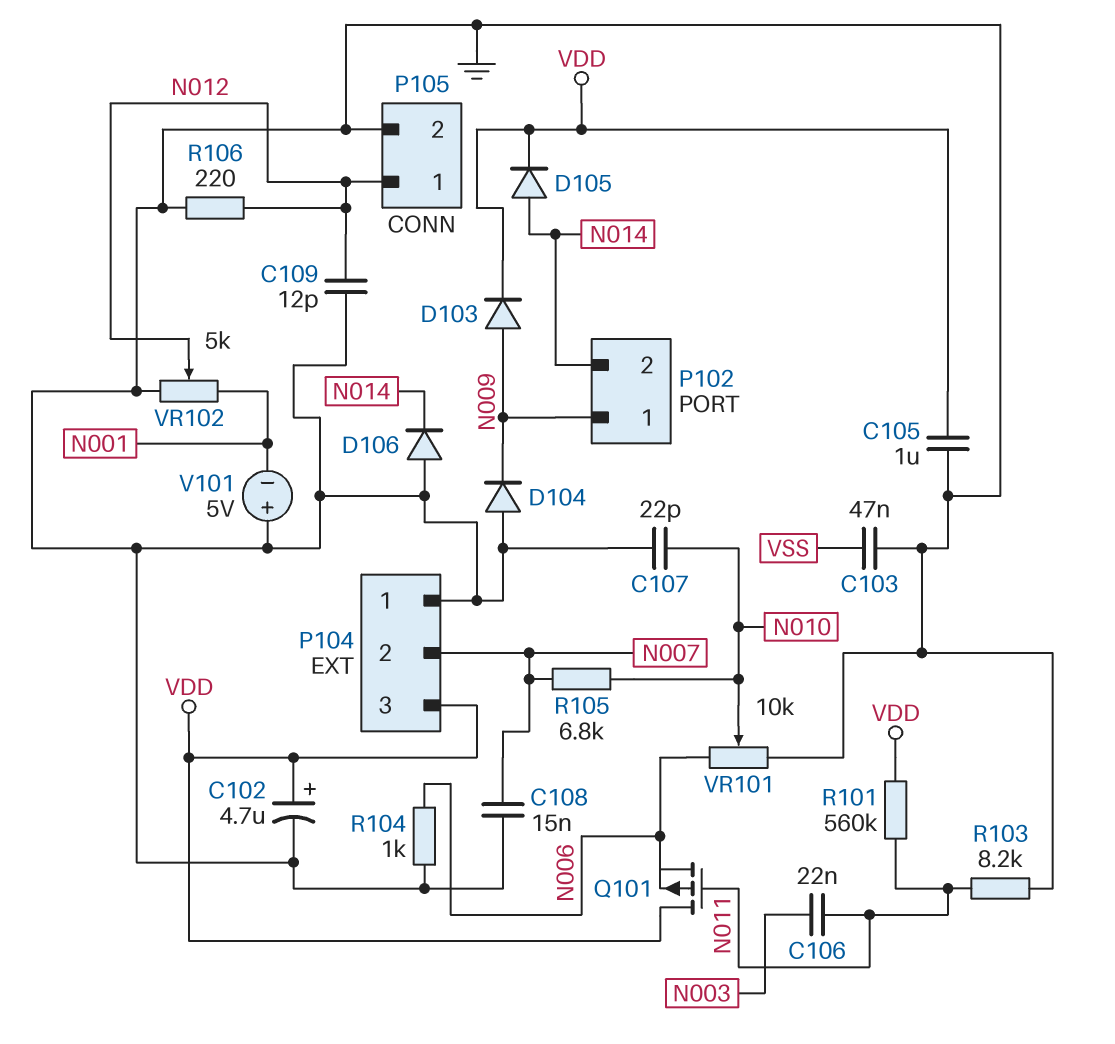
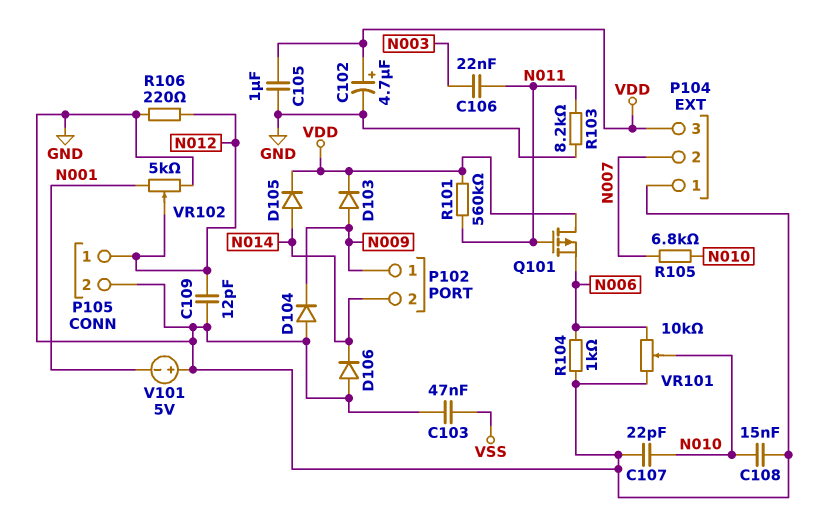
C108: 15nF (GND, N007) -> 15nF (GND, N010)

